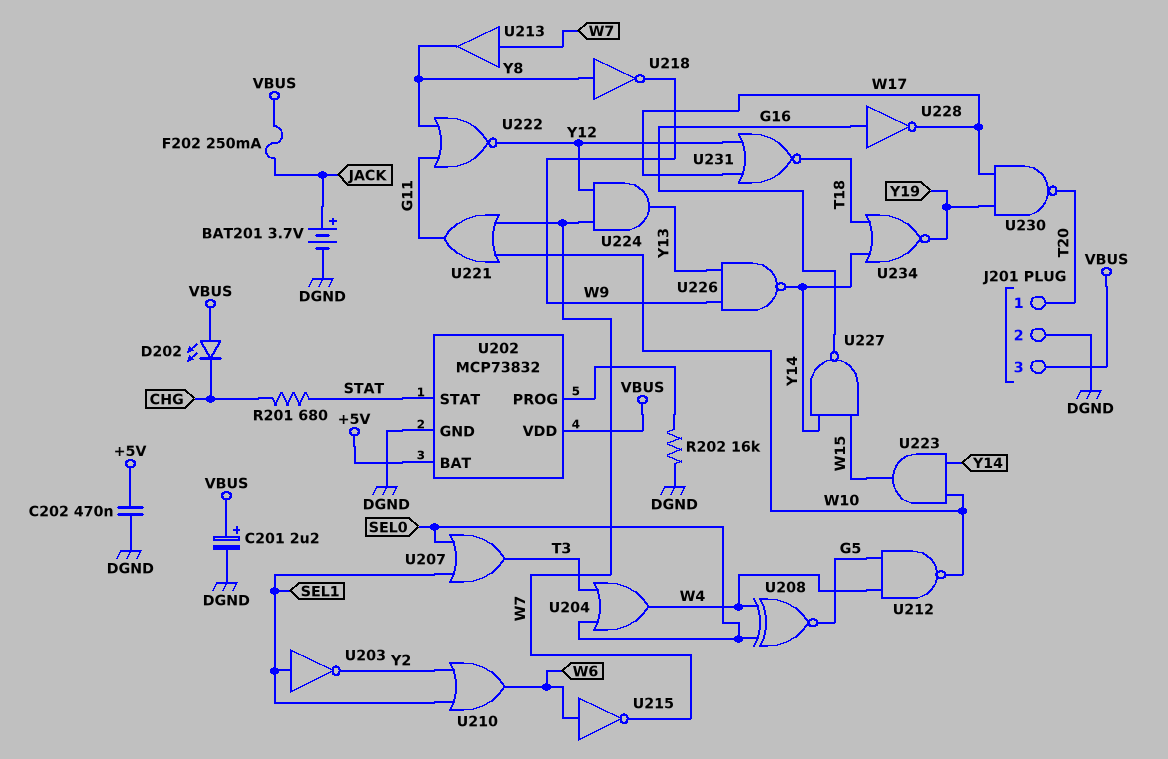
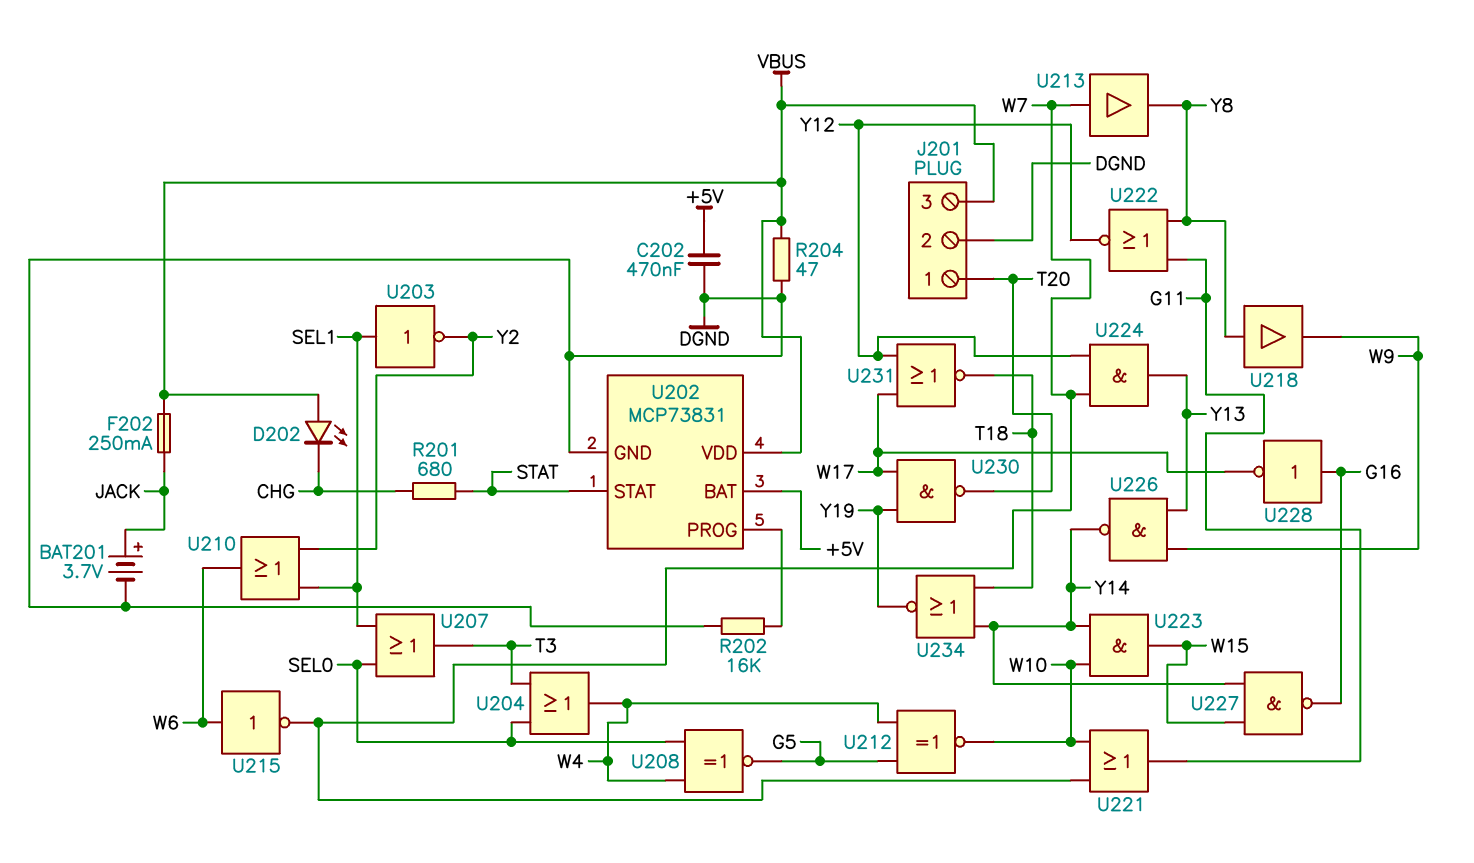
C201: 2.2uF (plus VBUS, minus DGND) -> none
R204: none -> 47 (DGND, VBUS)
U202: MCP73832 -> MCP73831
U212: NAND (in G5, in W4, out W10) -> XNOR (in G5, in W4, out W10)
U218: NOT (in Y8, out W9) -> buffer (in Y8, out W9)

